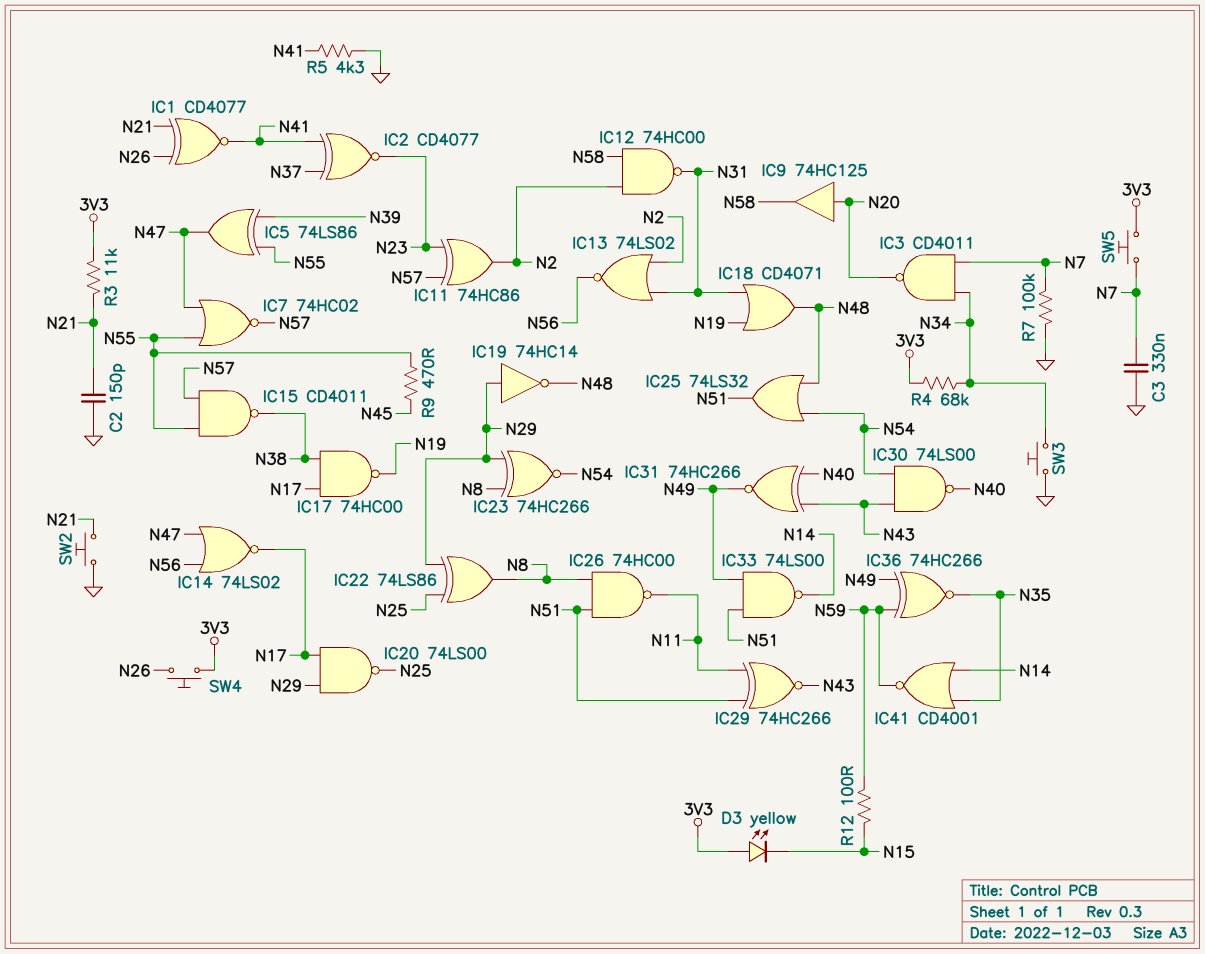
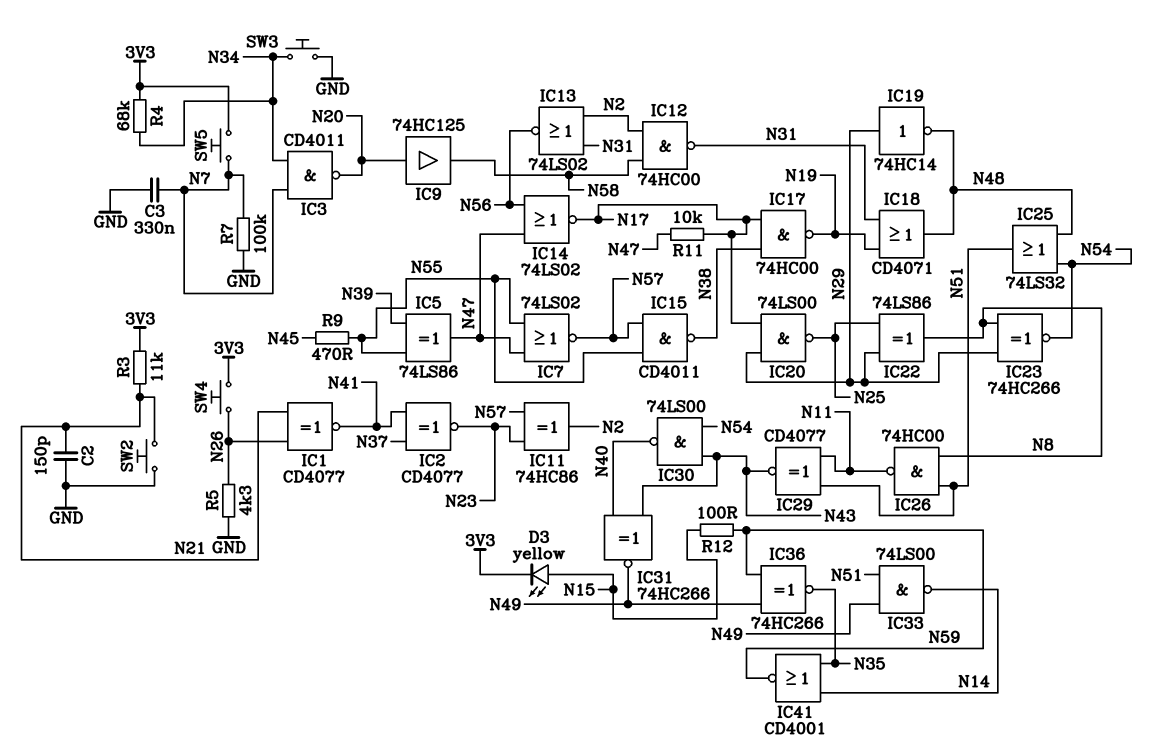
D3: LED yellow (A 3V3, K N15) -> LED yellow (A N15, K 3V3)
IC7: NOR 74HC02 (in N47, in N55, out N57) -> NOR 74LS02 (in N47, in N55, out N57)
IC29: XNOR 74HC266 (in N11, in N51, out N43) -> XNOR CD4077 (in N11, in N51, out N43)
R5: 4.3k (GND, N41) -> 4.3k (GND, N26)
R11: none -> 10k (N17, N47)

